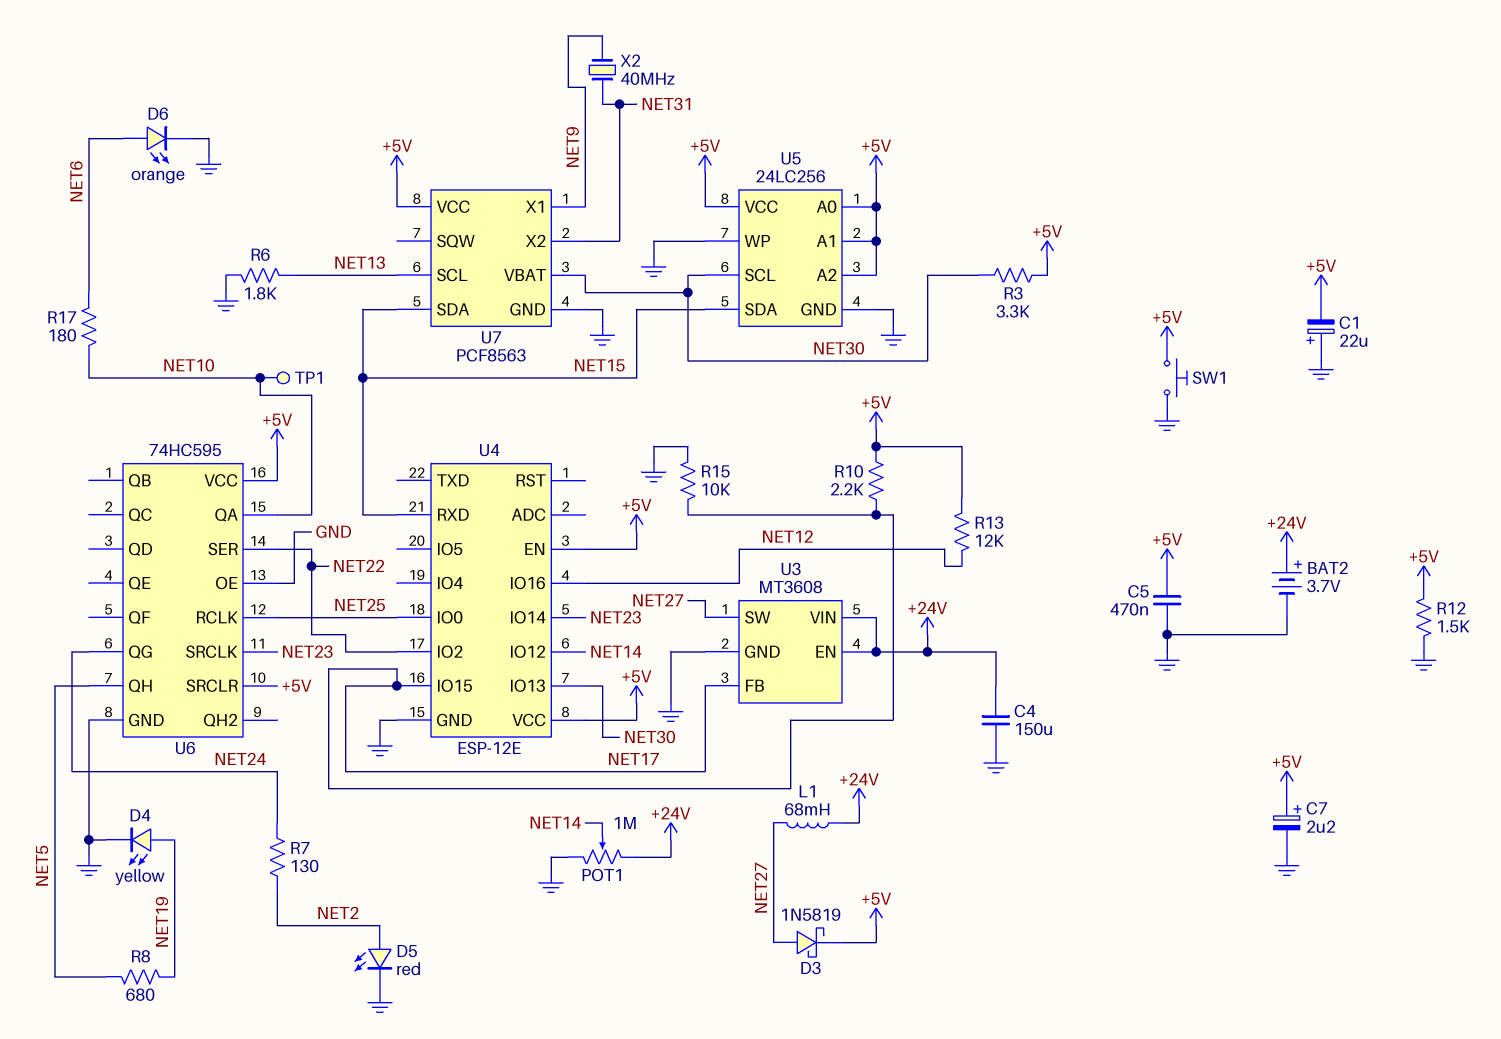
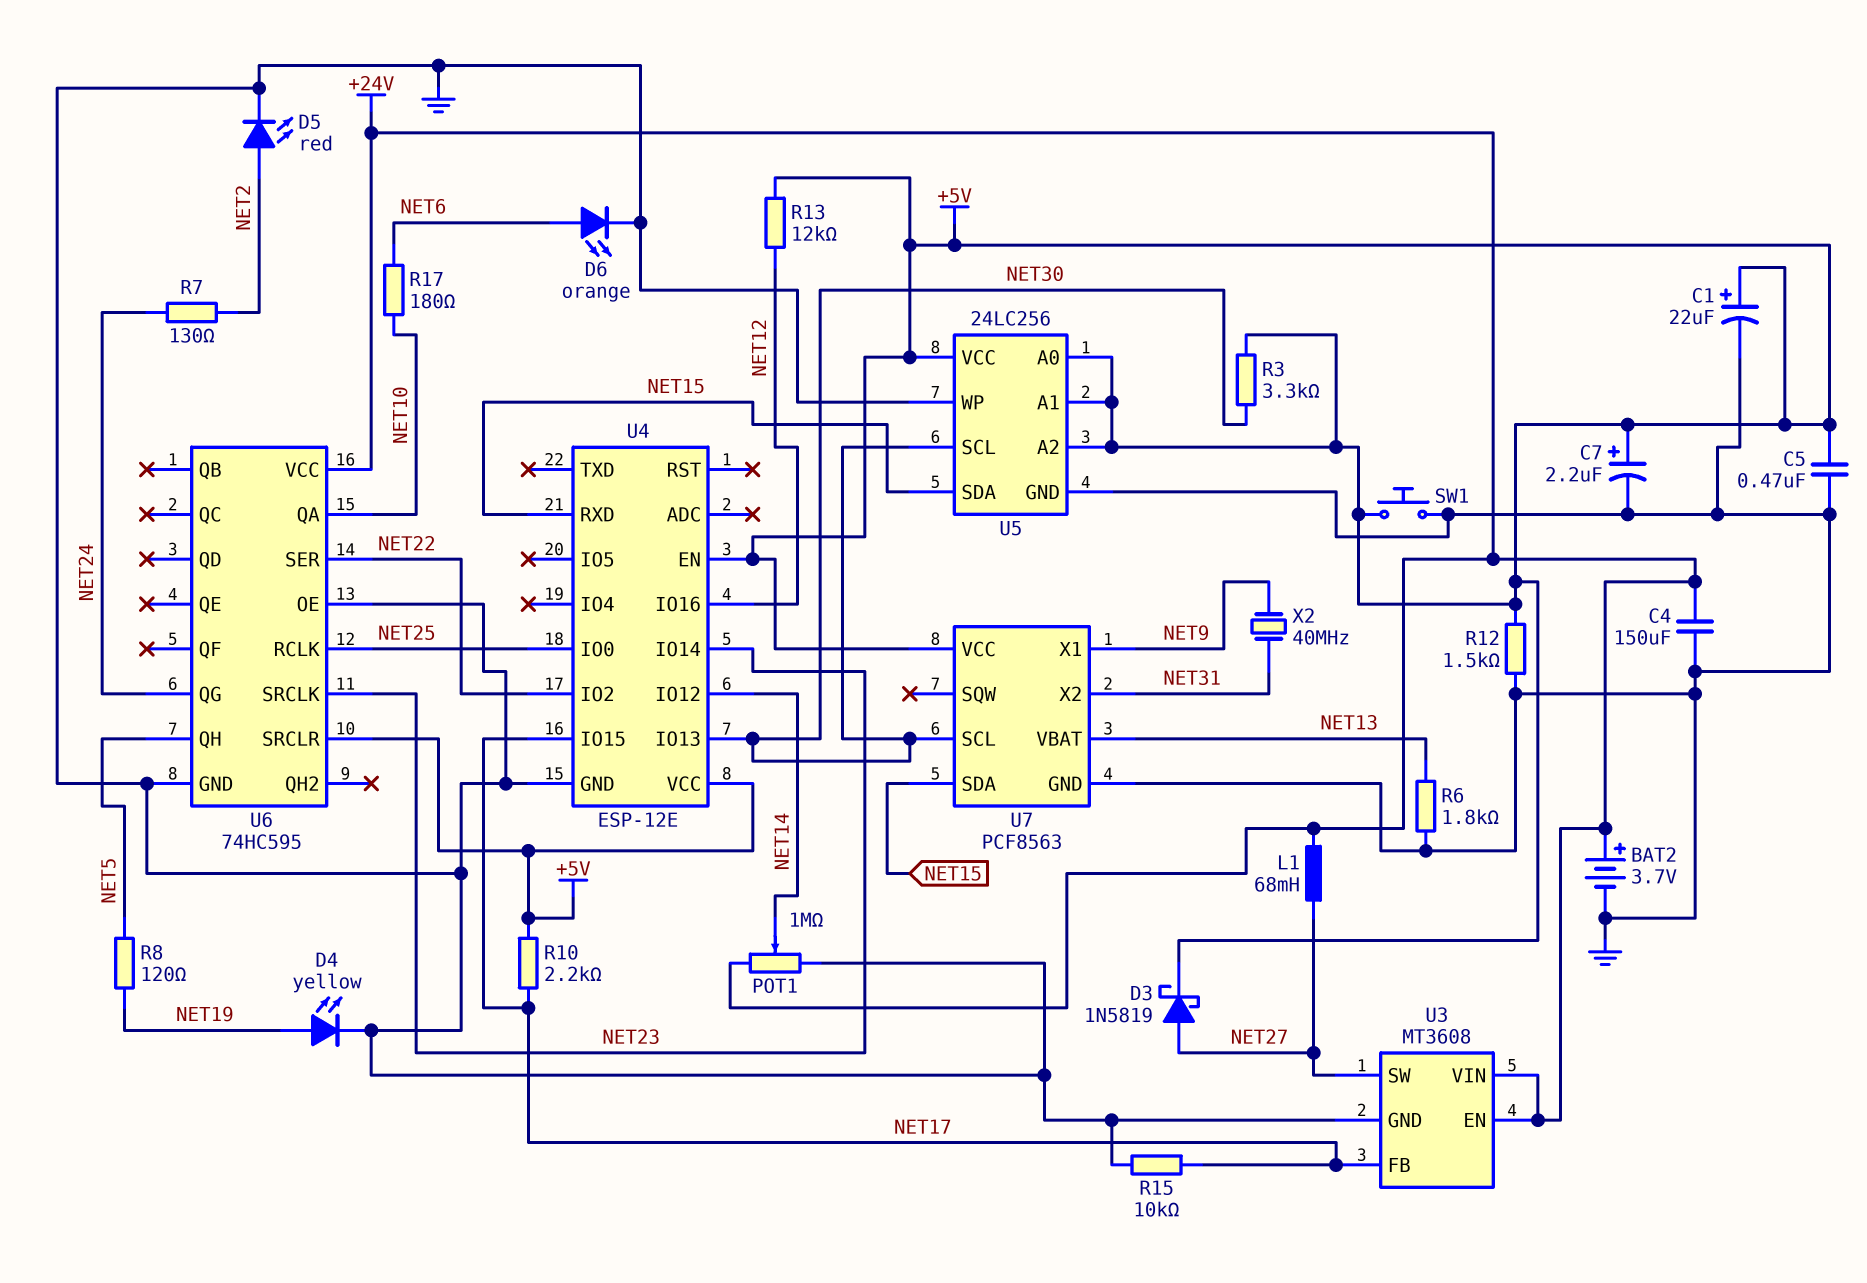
C1: 22uF (plus GND, minus +5V) -> 22uF (plus +5V, minus GND)
R8: 680 (NET5, NET19) -> 120 (NET5, NET19)
TP1: test point (NET10) -> none
U6 pin VCC: +5V -> +24V
U7 pin SCL: NET13 -> NET30
U7 pin VBAT: NET30 -> NET13

